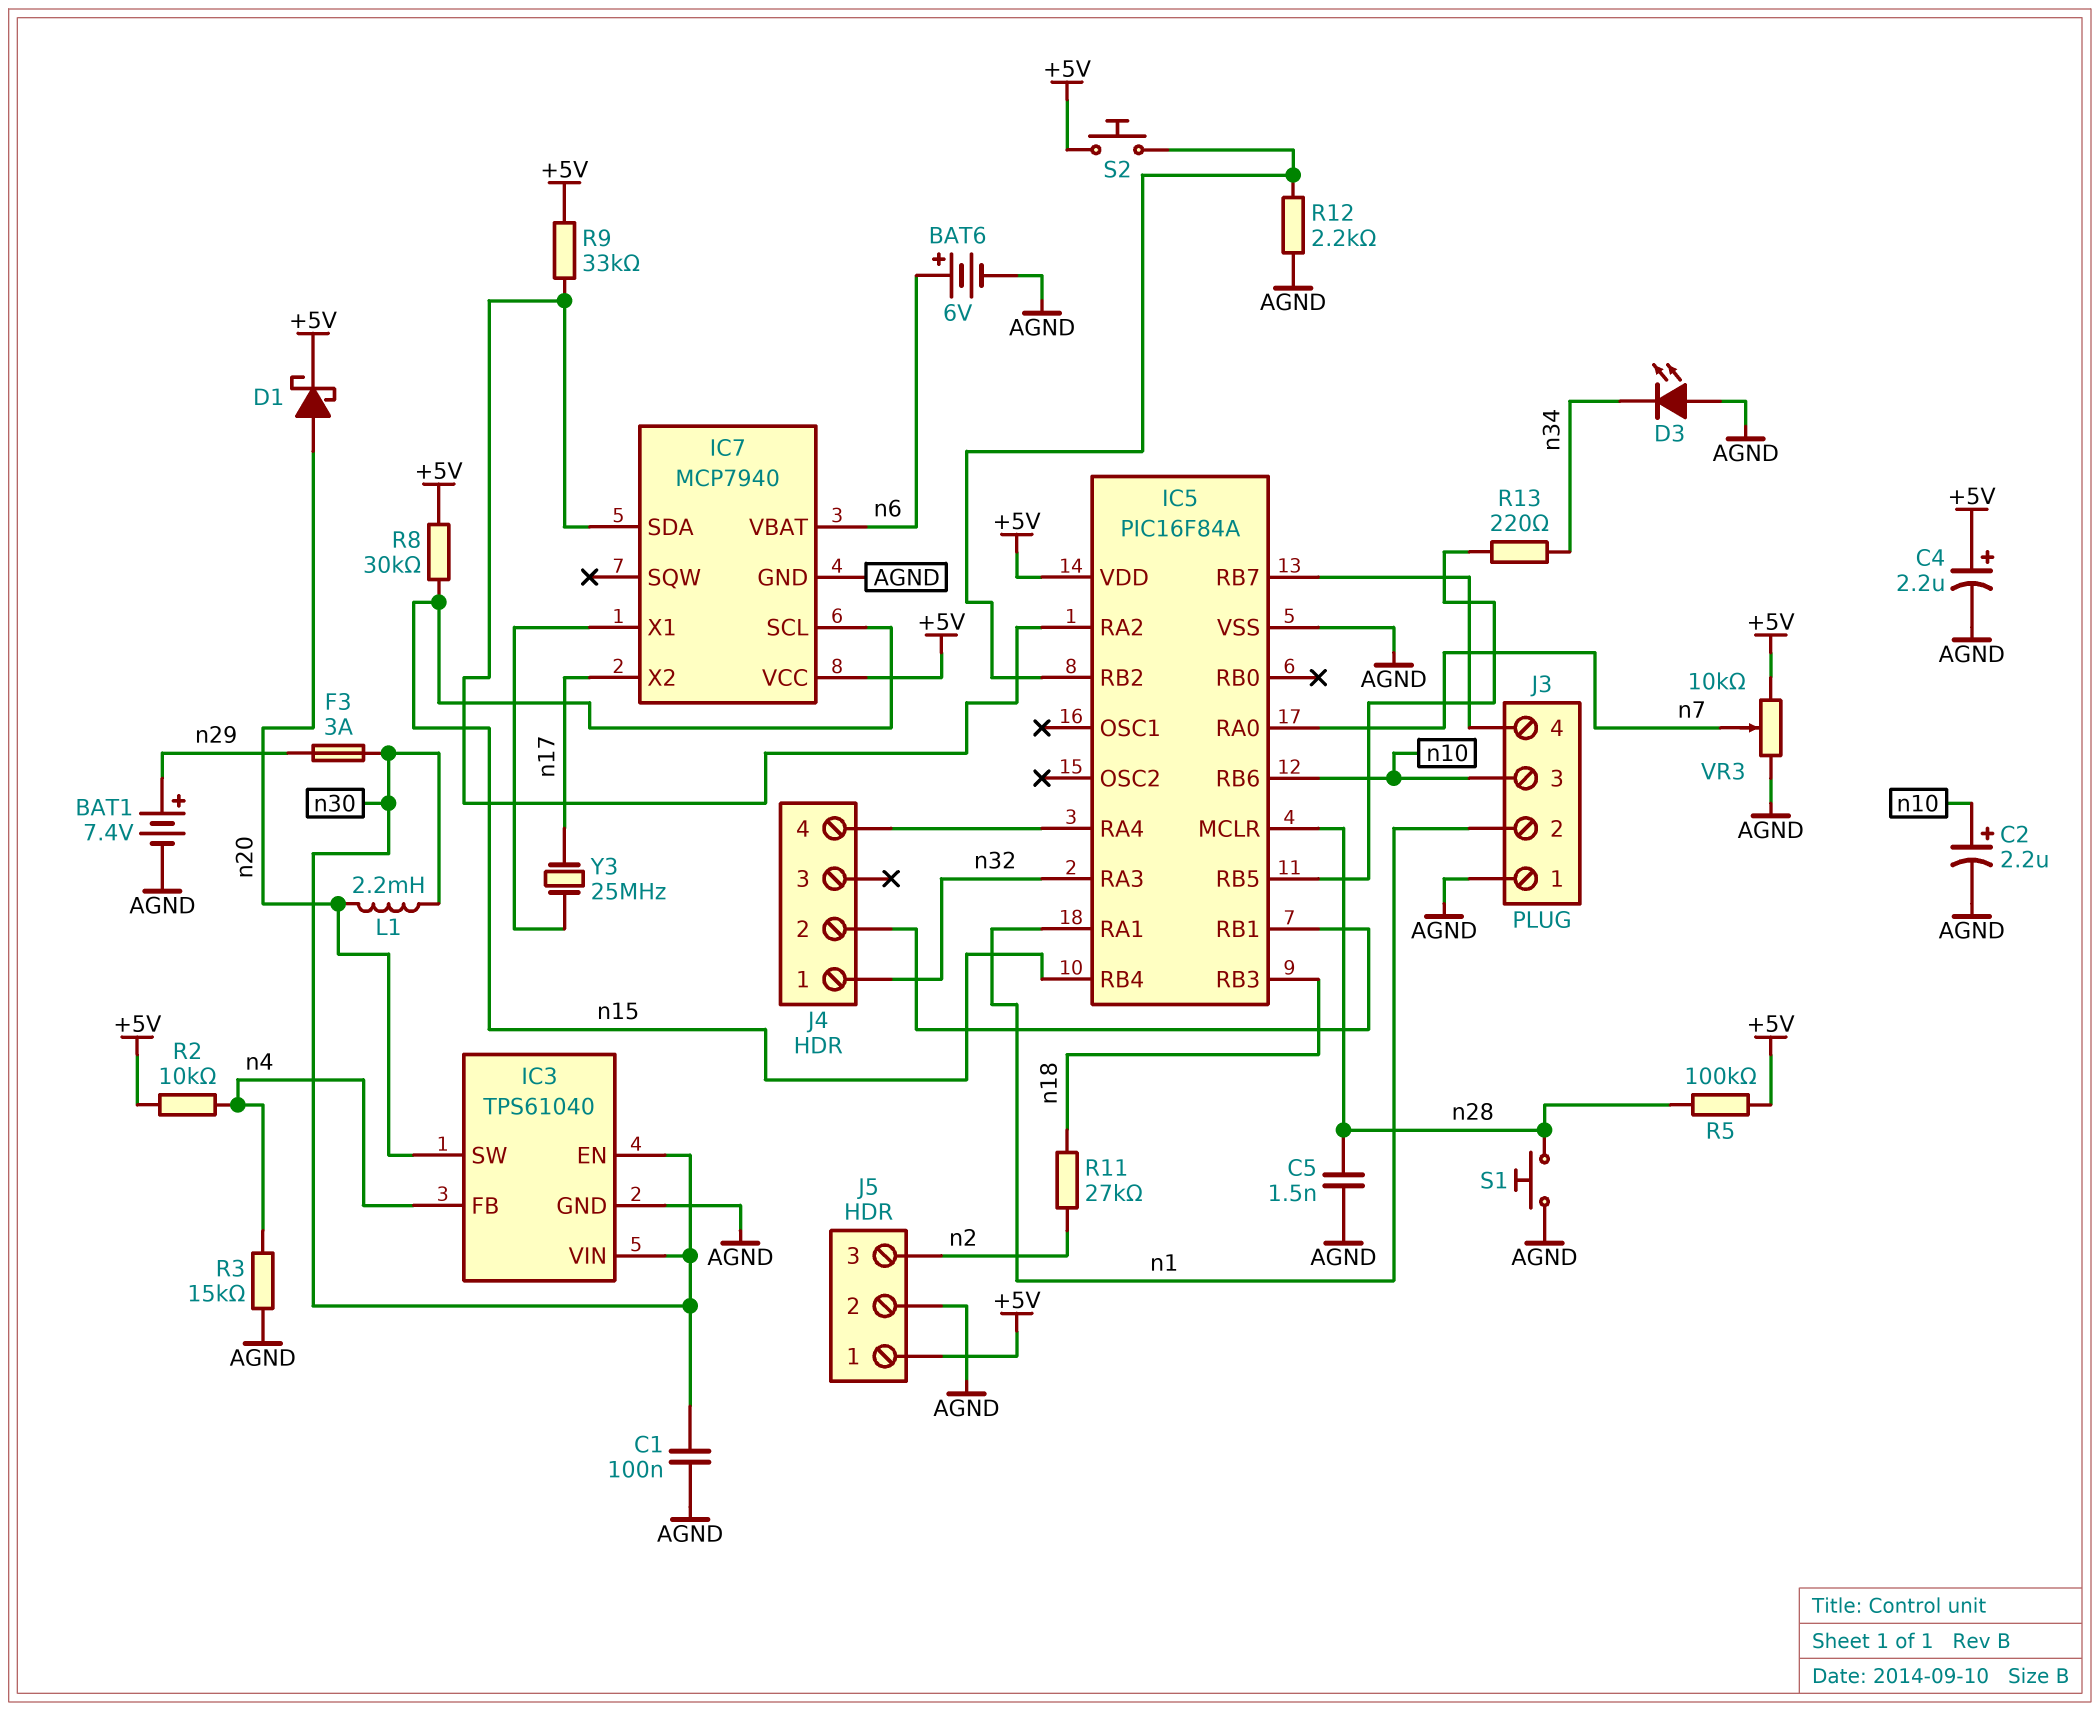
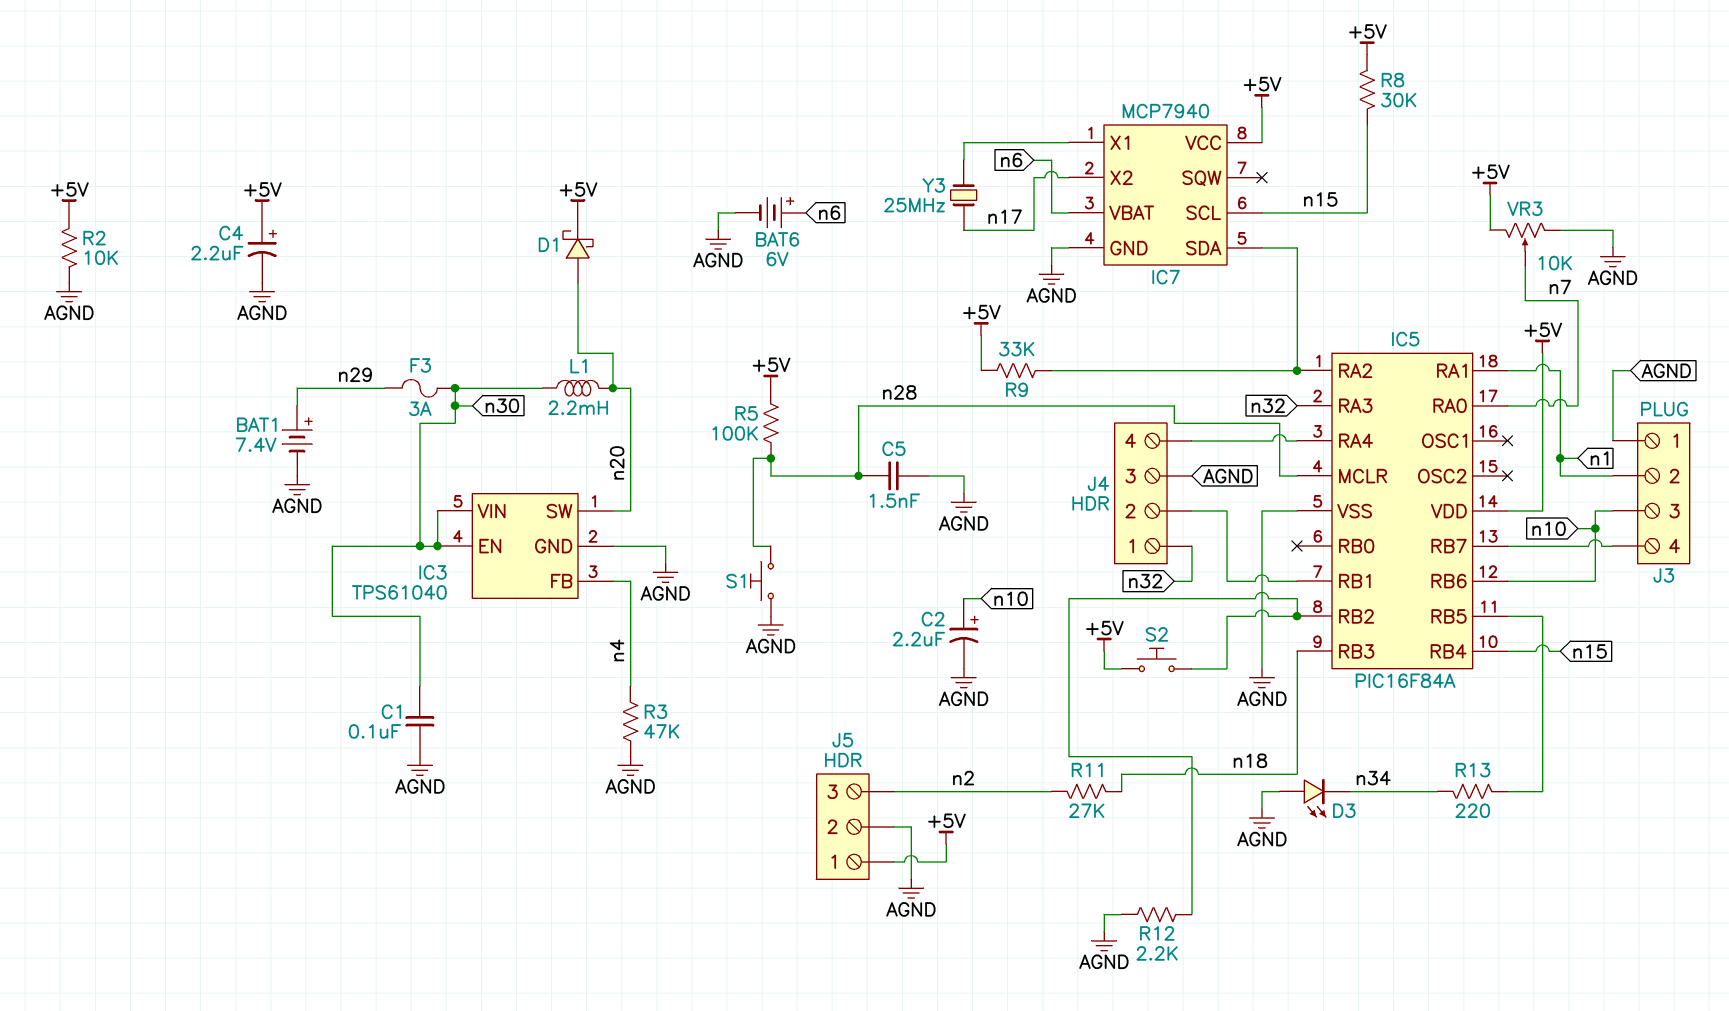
J4 pin 3: none -> AGND
R2: 10k (+5V, n4) -> 10k (+5V, AGND)
R3: 15k (AGND, n4) -> 47k (AGND, n4)

